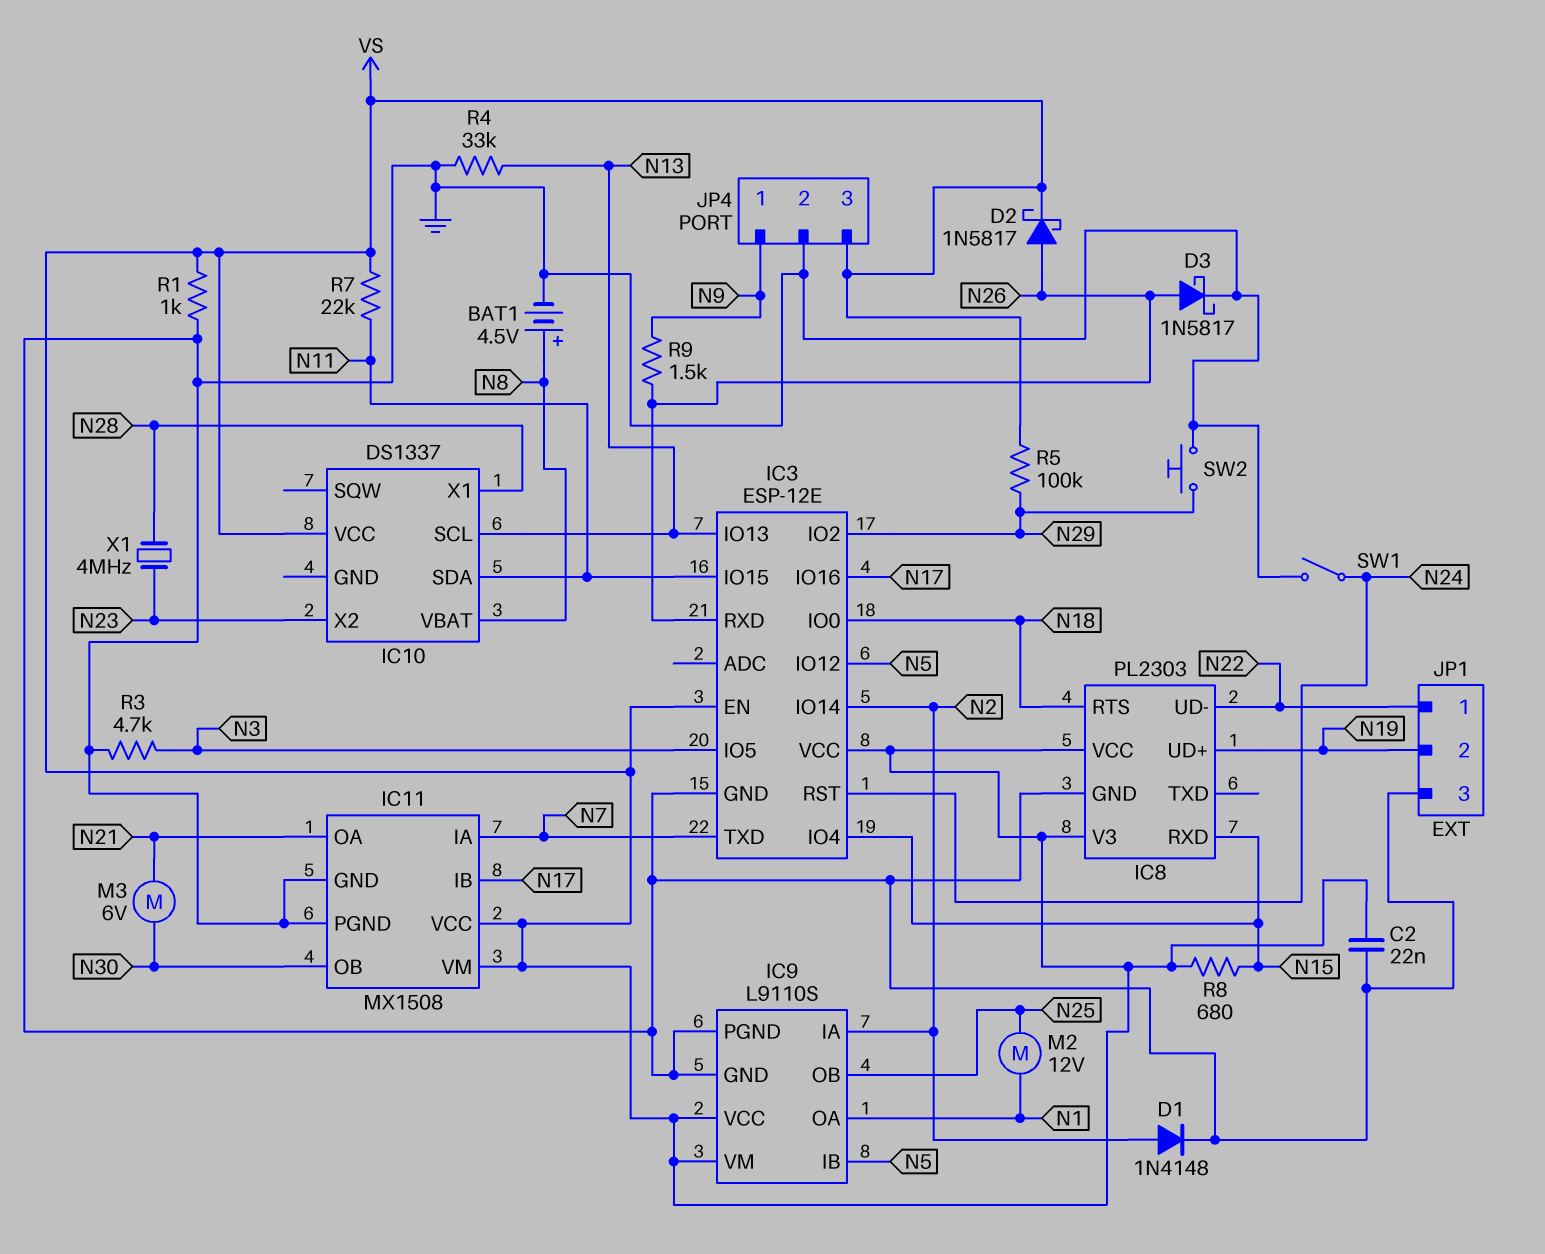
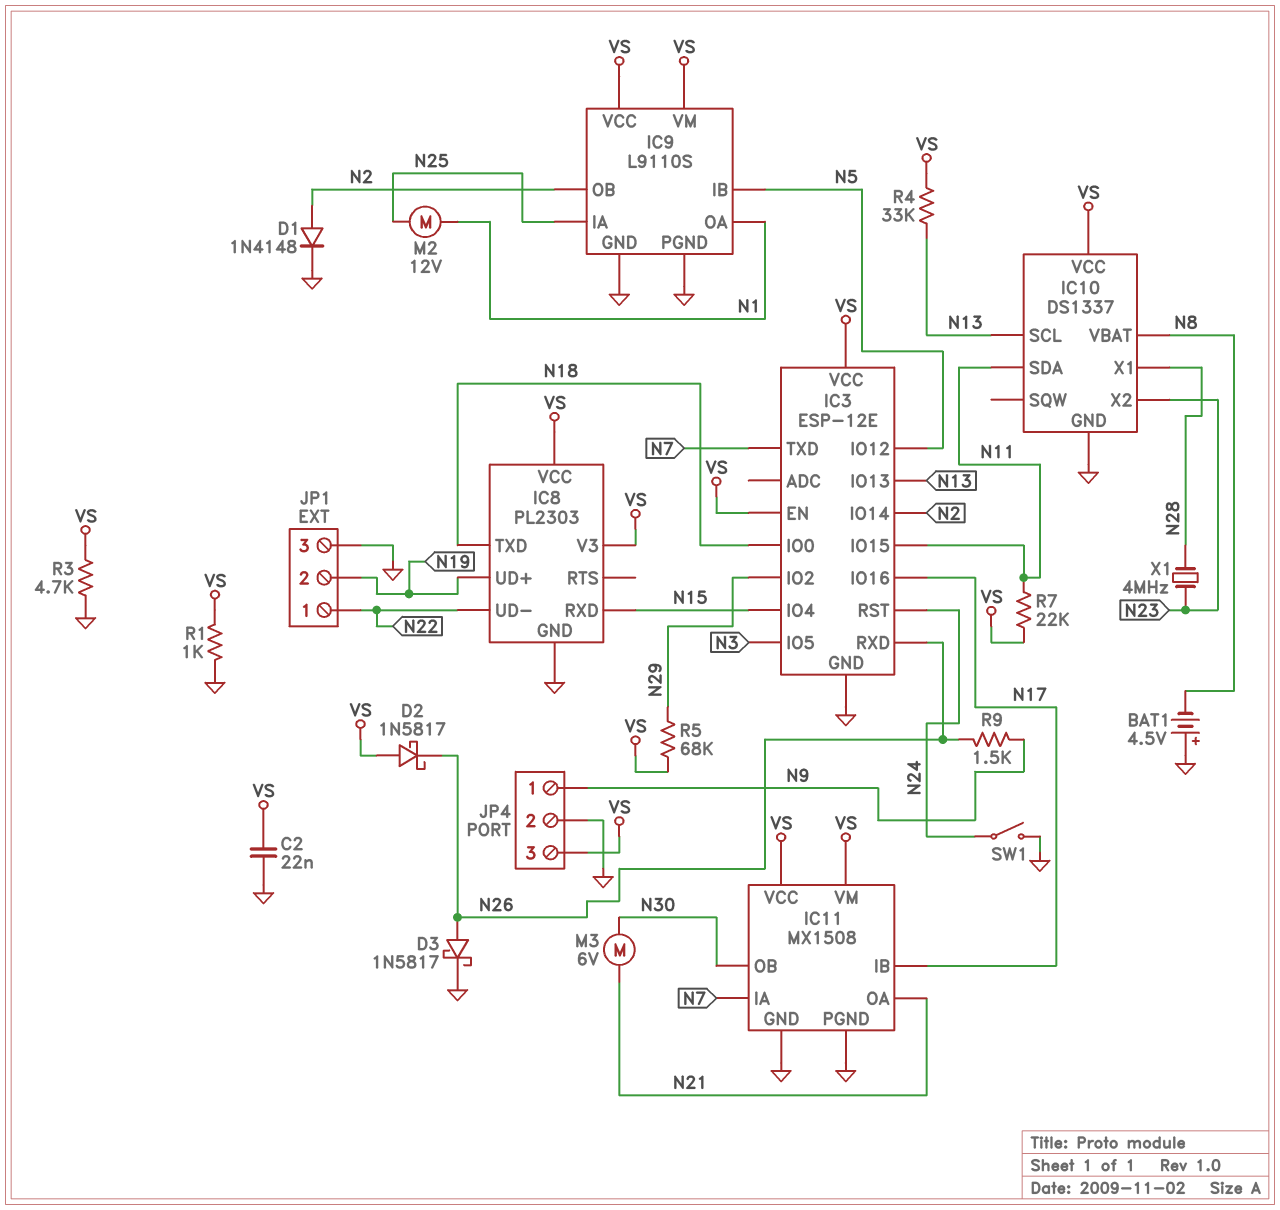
BAT1: 4.5V (plus N8, minus GND) -> 4.5V (plus GND, minus N8)
D2: schottky 1N5817 (A N26, K VS) -> schottky 1N5817 (A VS, K N26)
IC8 pin RTS: N18 -> none
IC8 pin TXD: none -> N18
IC9 pin IA: N2 -> N25
IC9 pin OB: N25 -> N2
IC10 pin GND: none -> GND
R3: 4.7k (GND, N3) -> 4.7k (GND, VS)
R4: 33k (GND, N13) -> 33k (N13, VS)
R5: 100k (N29, VS) -> 68k (N29, VS)
R8: 680 (N15, VS) -> none
SW2: button (GND, N29) -> none

